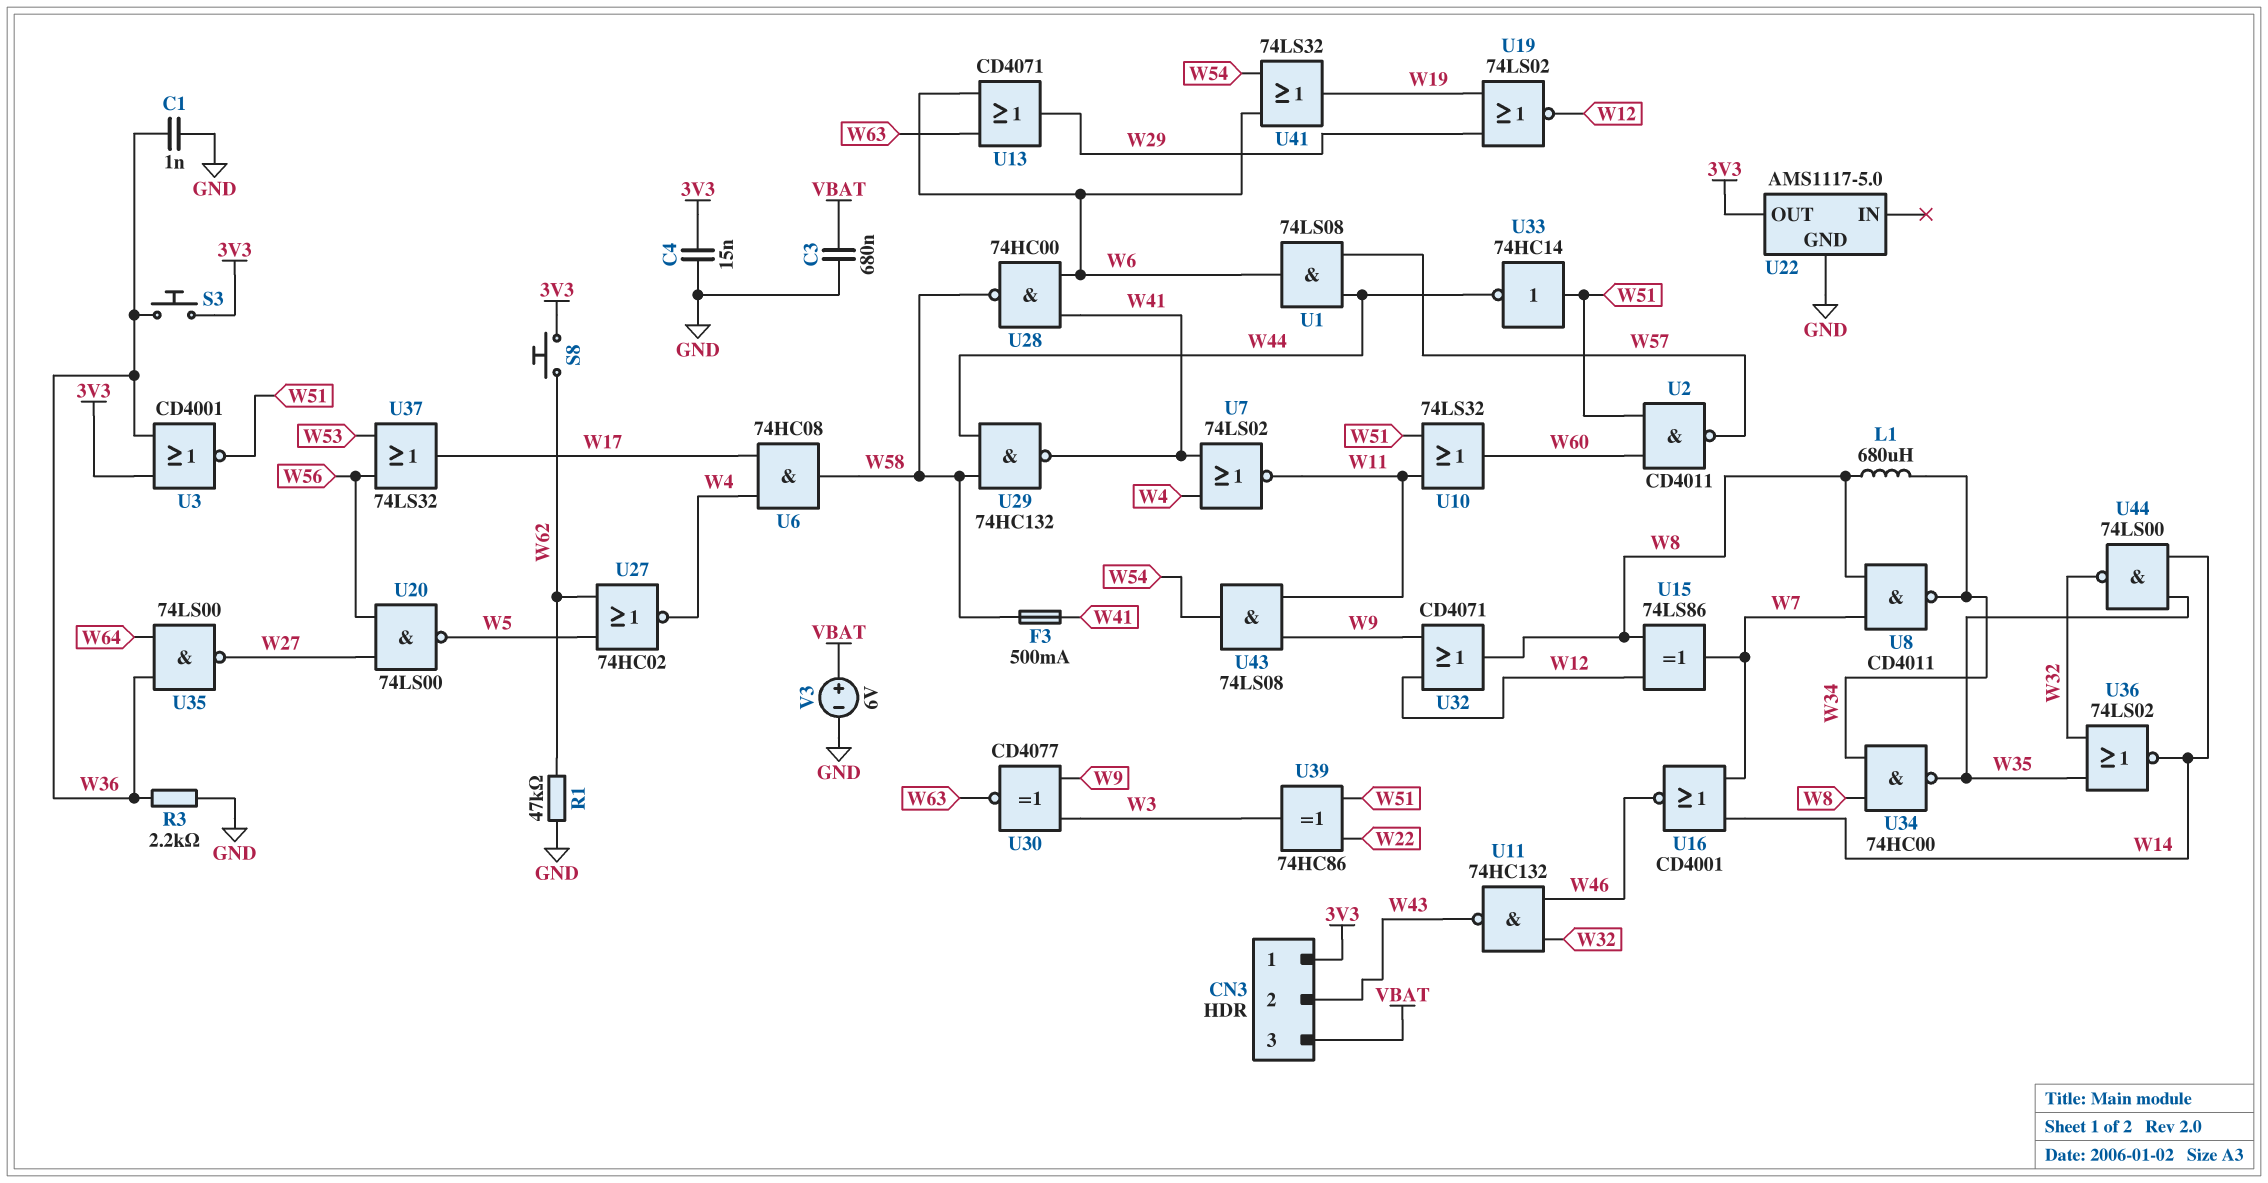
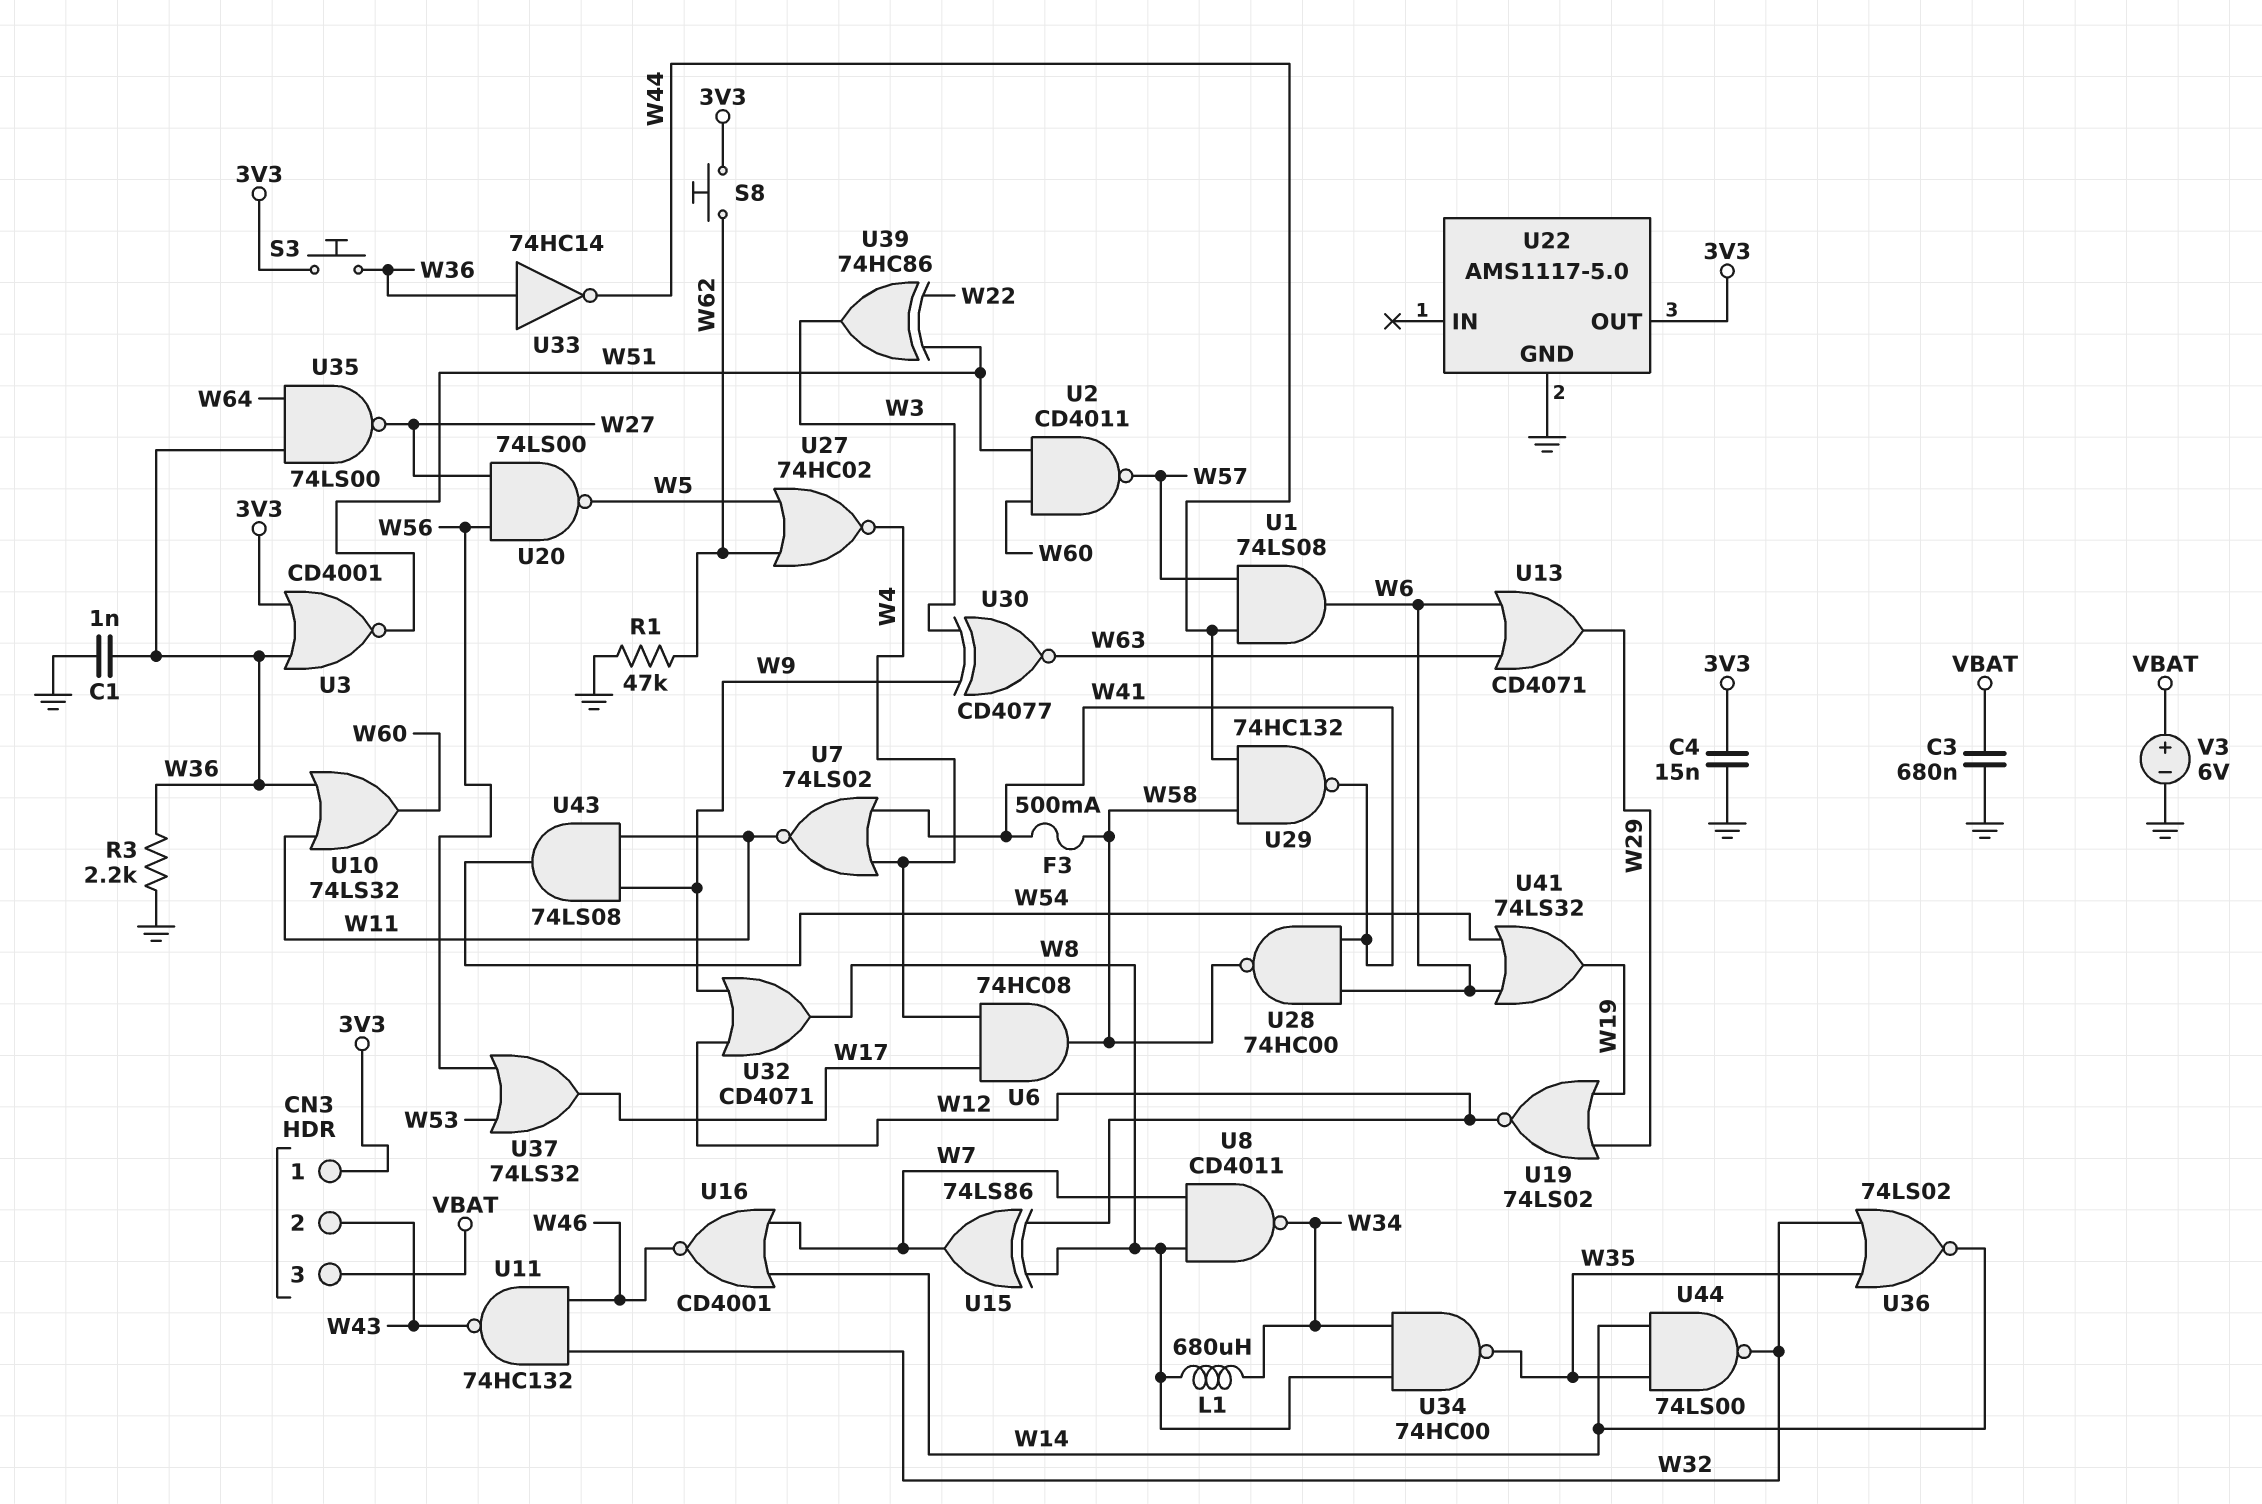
U10: OR 74LS32 (in W11, in W51, out W60) -> OR 74LS32 (in W11, in W36, out W60)
U33: NOT 74HC14 (in W51, out W44) -> NOT 74HC14 (in W36, out W44)

